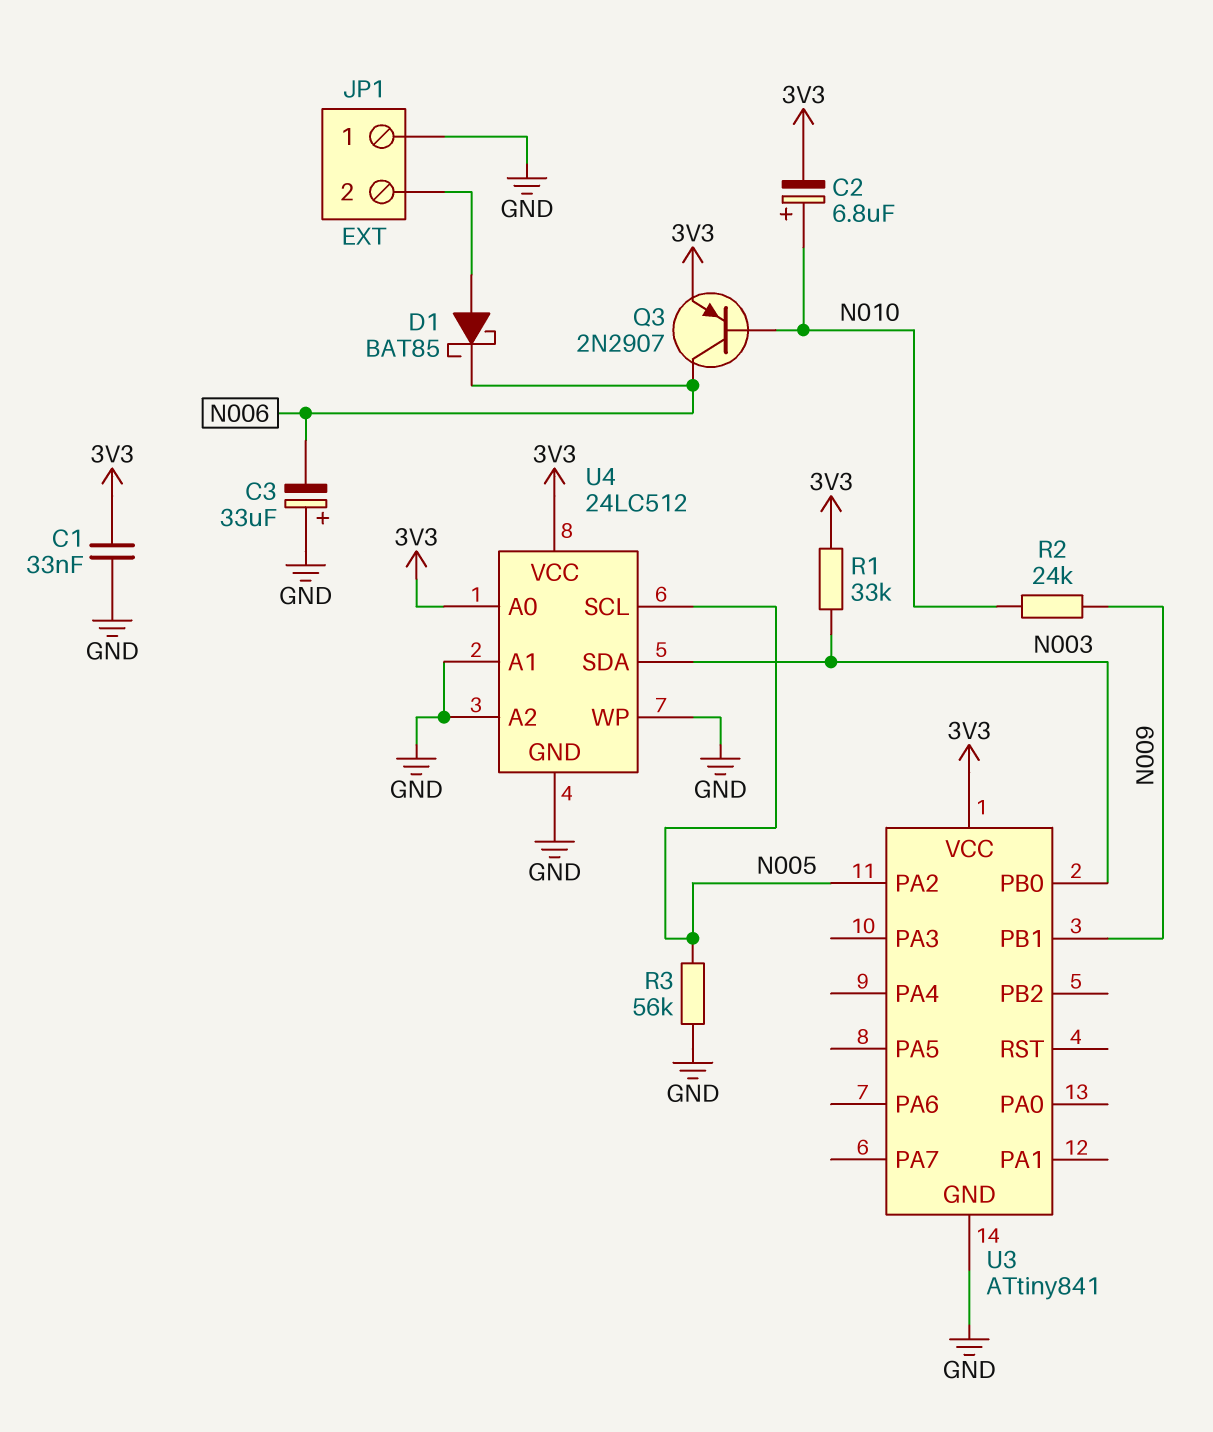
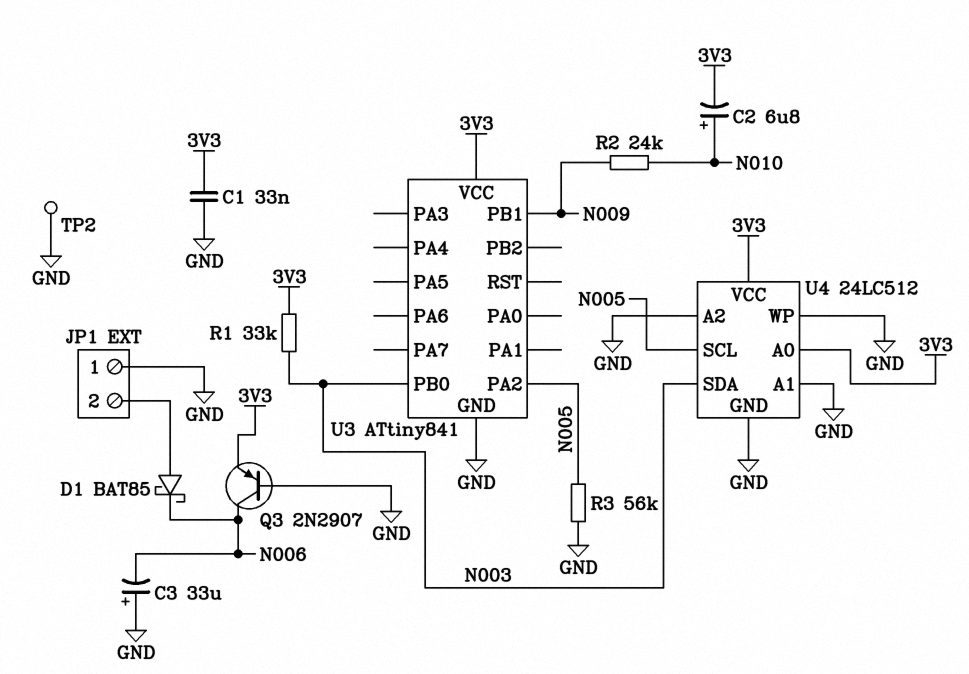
Q3: PNP 2N2907 (B N010, C N006, E 3V3) -> PNP 2N2907 (B GND, C N006, E 3V3)
TP2: none -> test point (GND)

